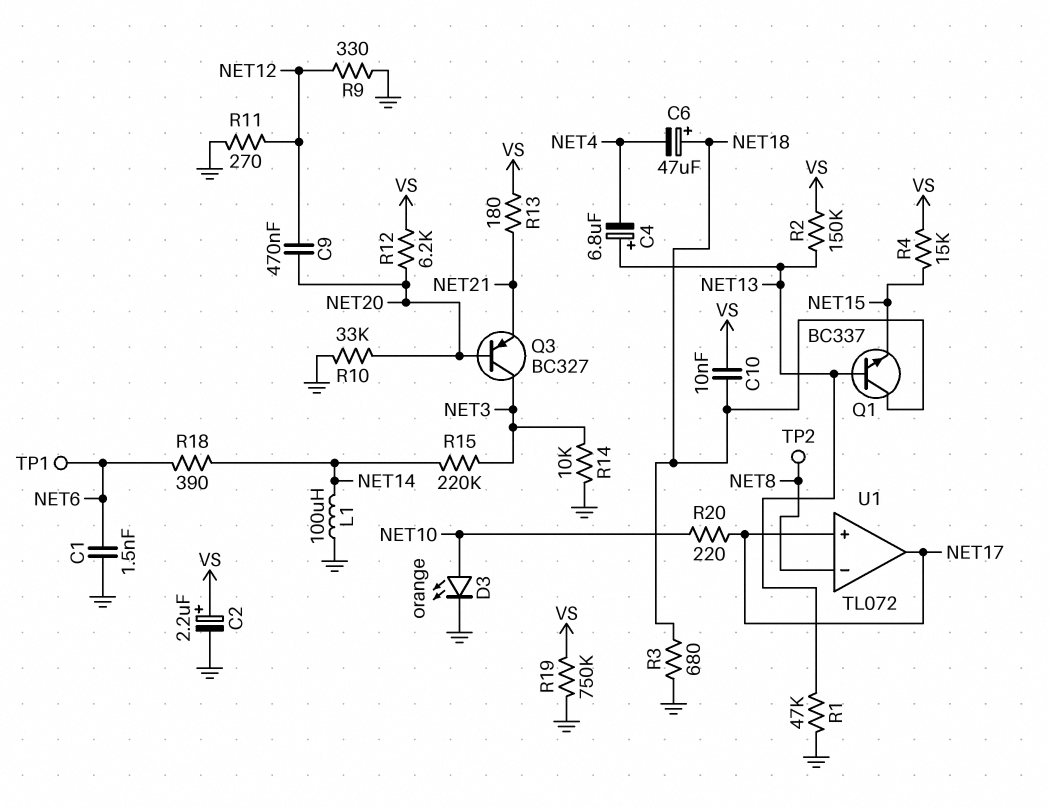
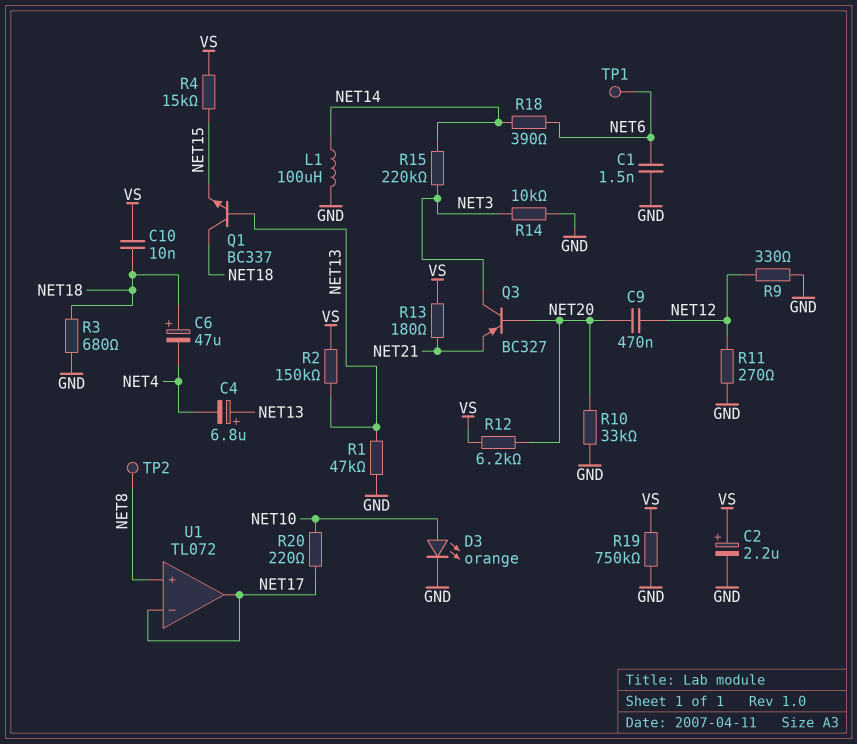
U1 pin in+: NET17 -> NET8
U1 pin in-: NET8 -> NET17

